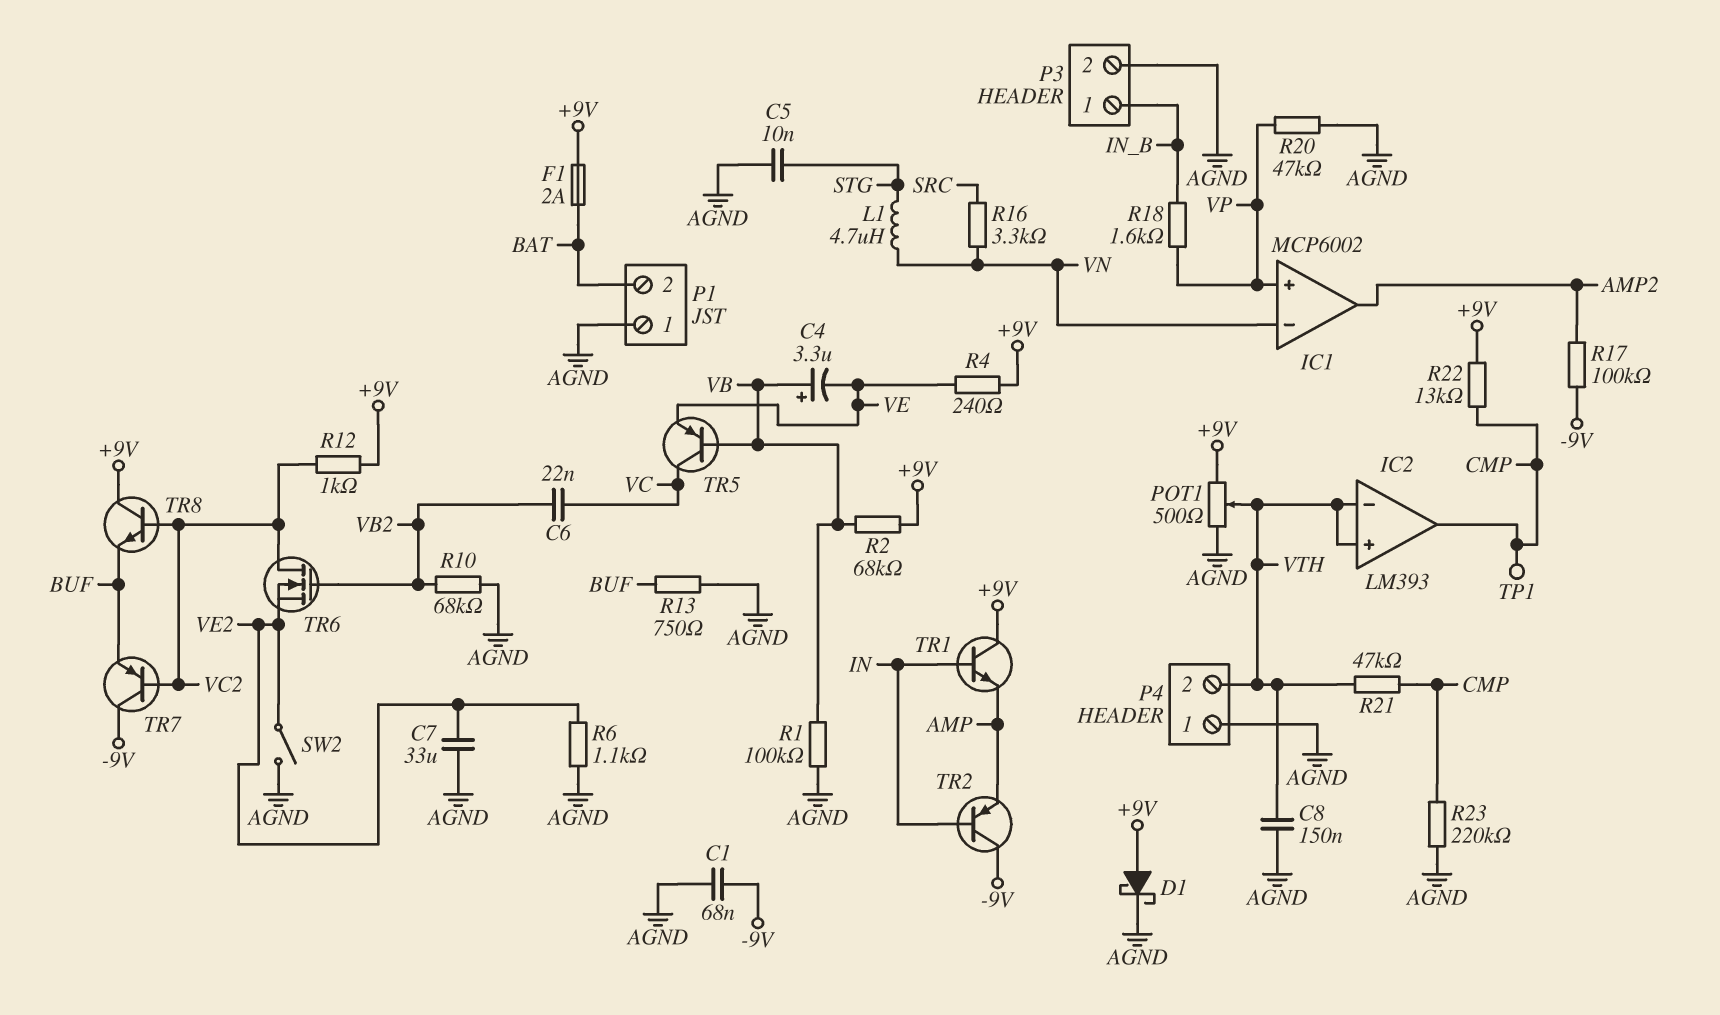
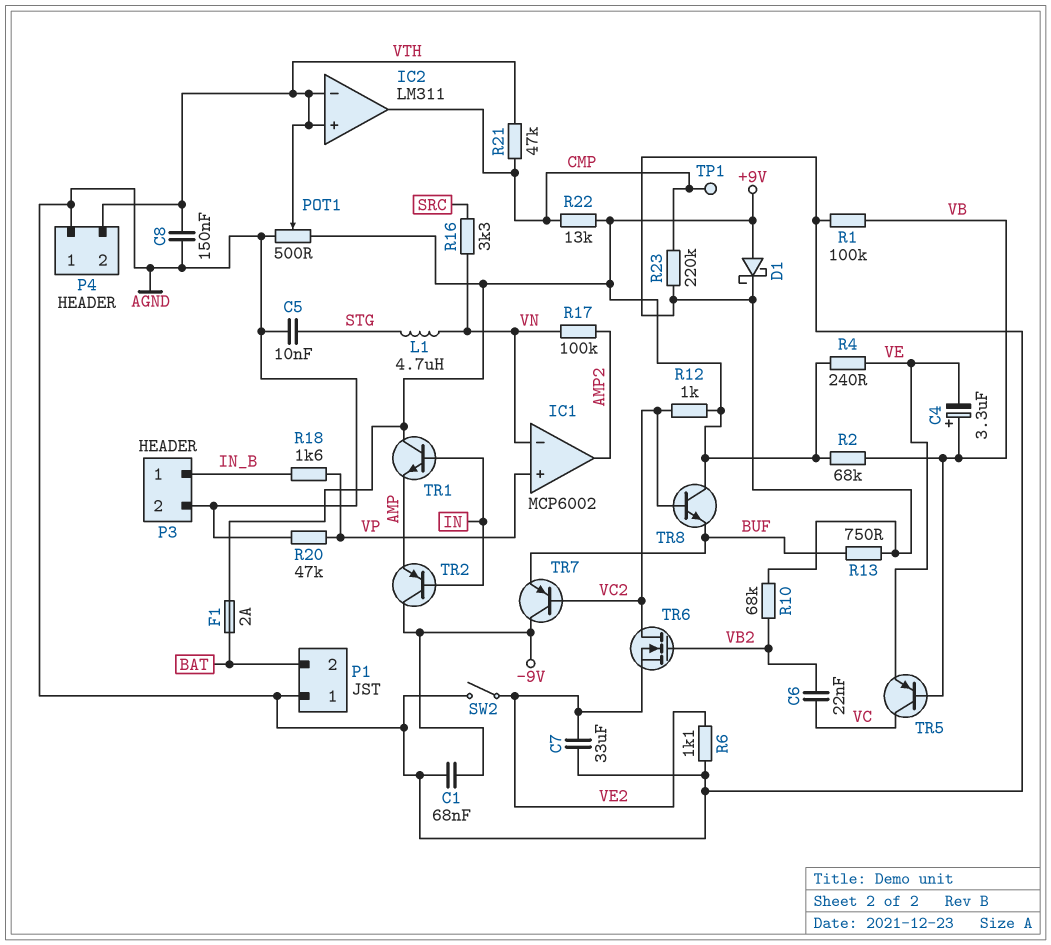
IC2: LM393 -> LM311
R17: 100k (-9V, AMP2) -> 100k (AMP2, VN)

